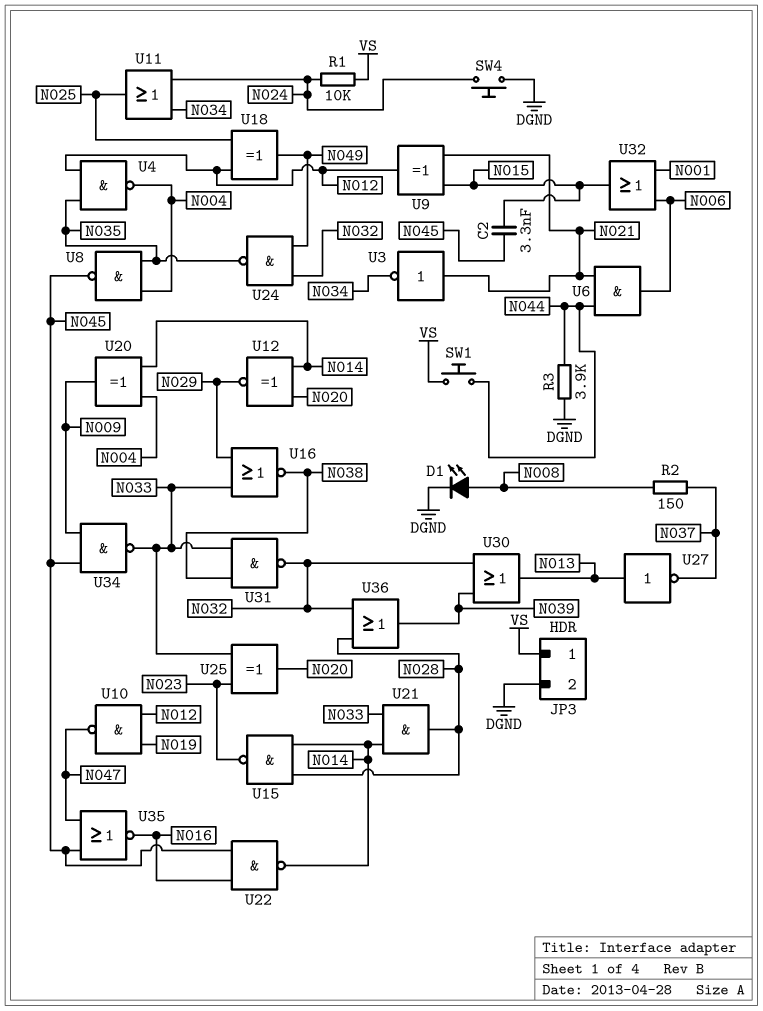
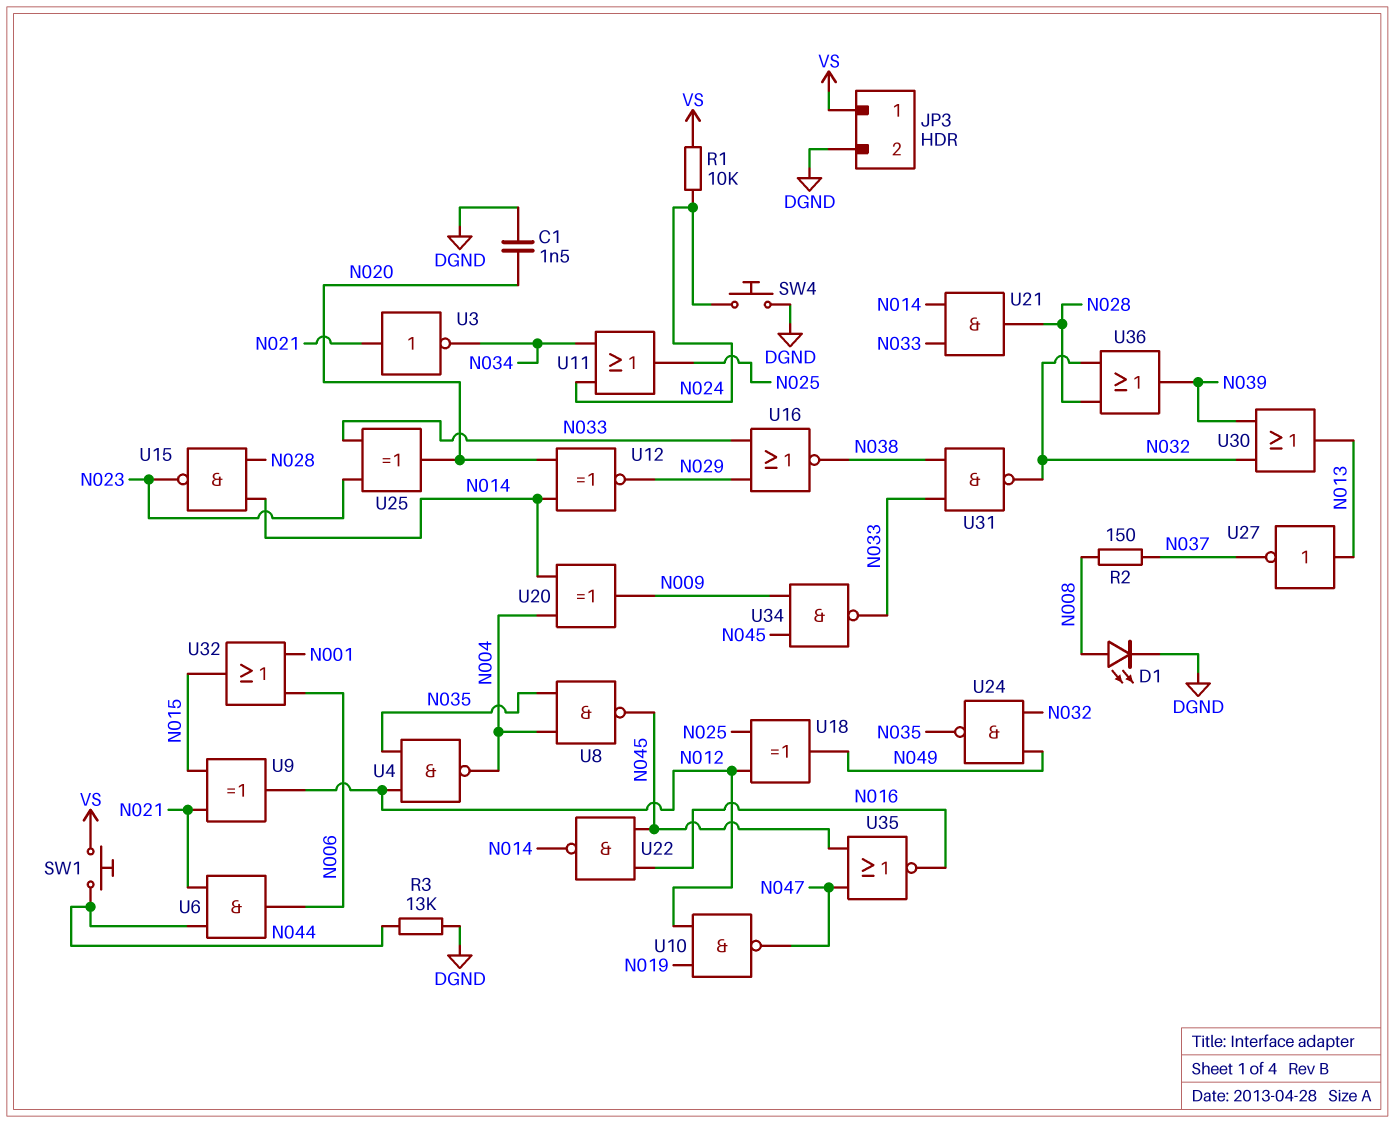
C1: none -> 1.5nF (DGND, N020)
C2: 3.3nF (N015, N045) -> none
R3: 3.9k (DGND, N044) -> 13k (DGND, N044)

